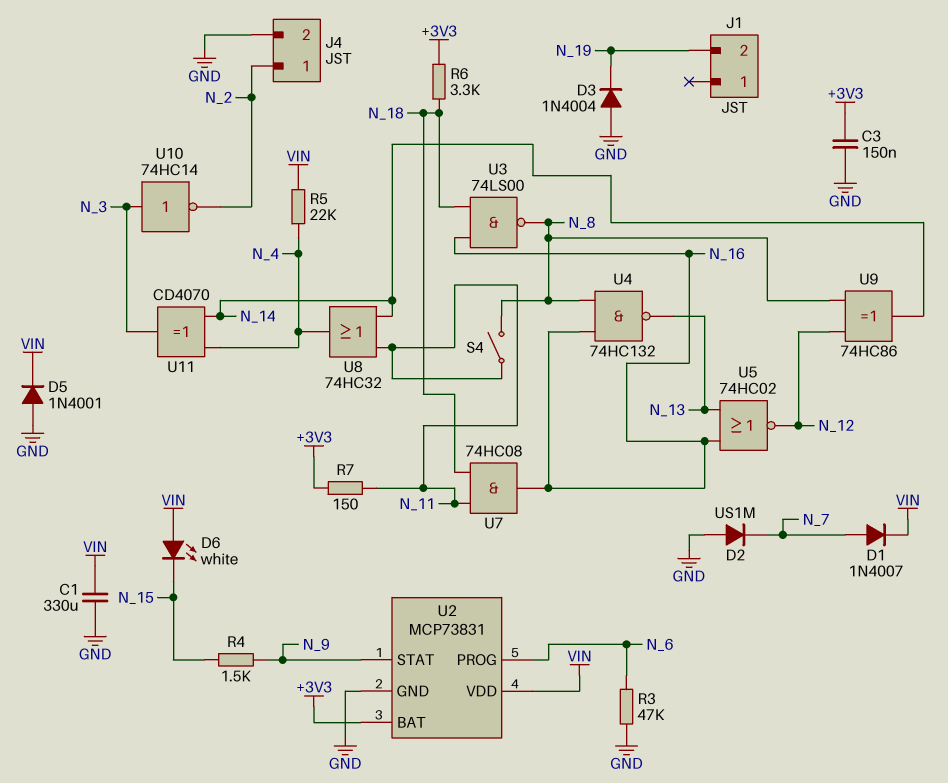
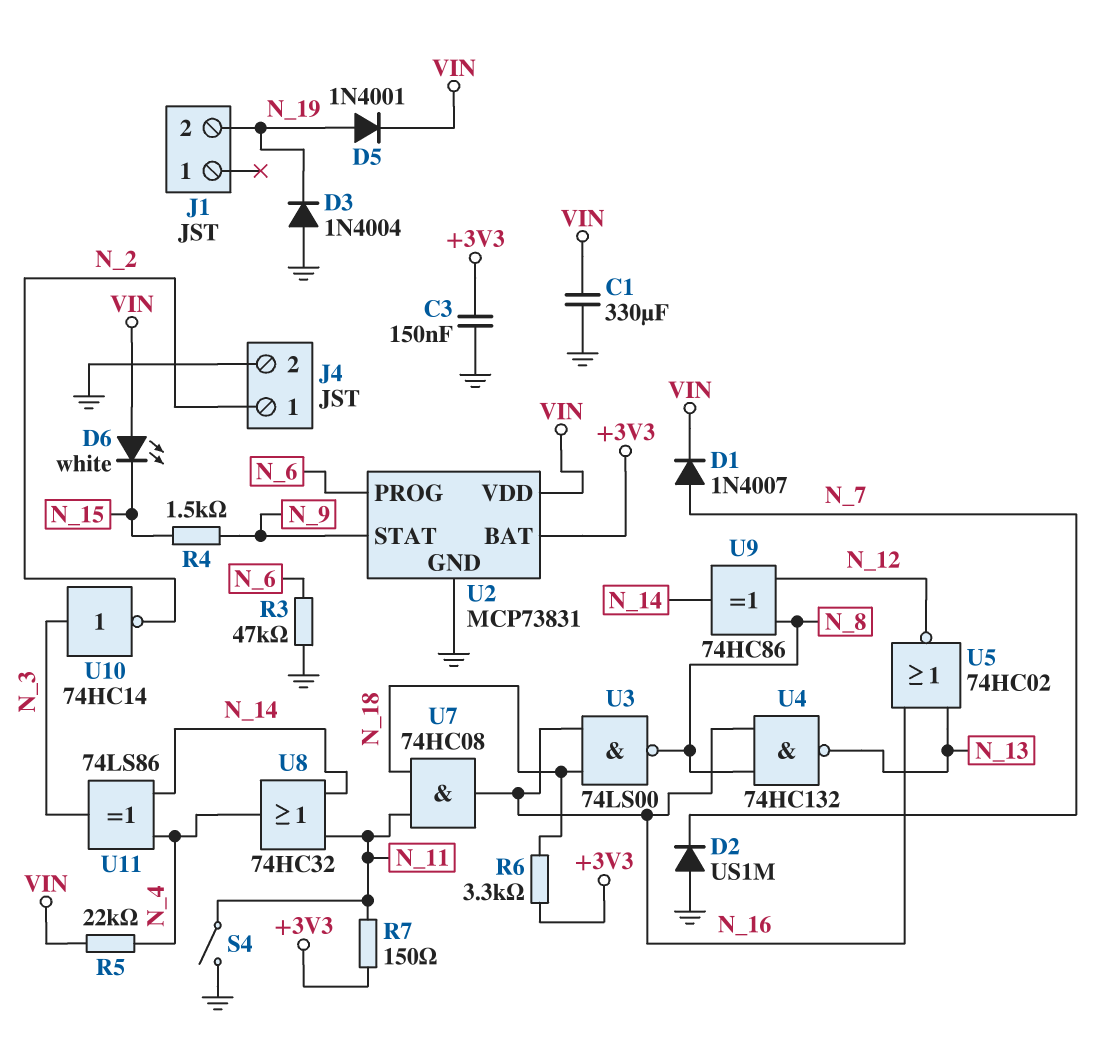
D5: diode 1N4001 (A GND, K VIN) -> diode 1N4001 (A N_19, K VIN)
S4: switch (N_8, N_11) -> switch (GND, N_11)
U11: XOR CD4070 (in N_4, in N_14, out N_3) -> XOR 74LS86 (in N_4, in N_14, out N_3)

